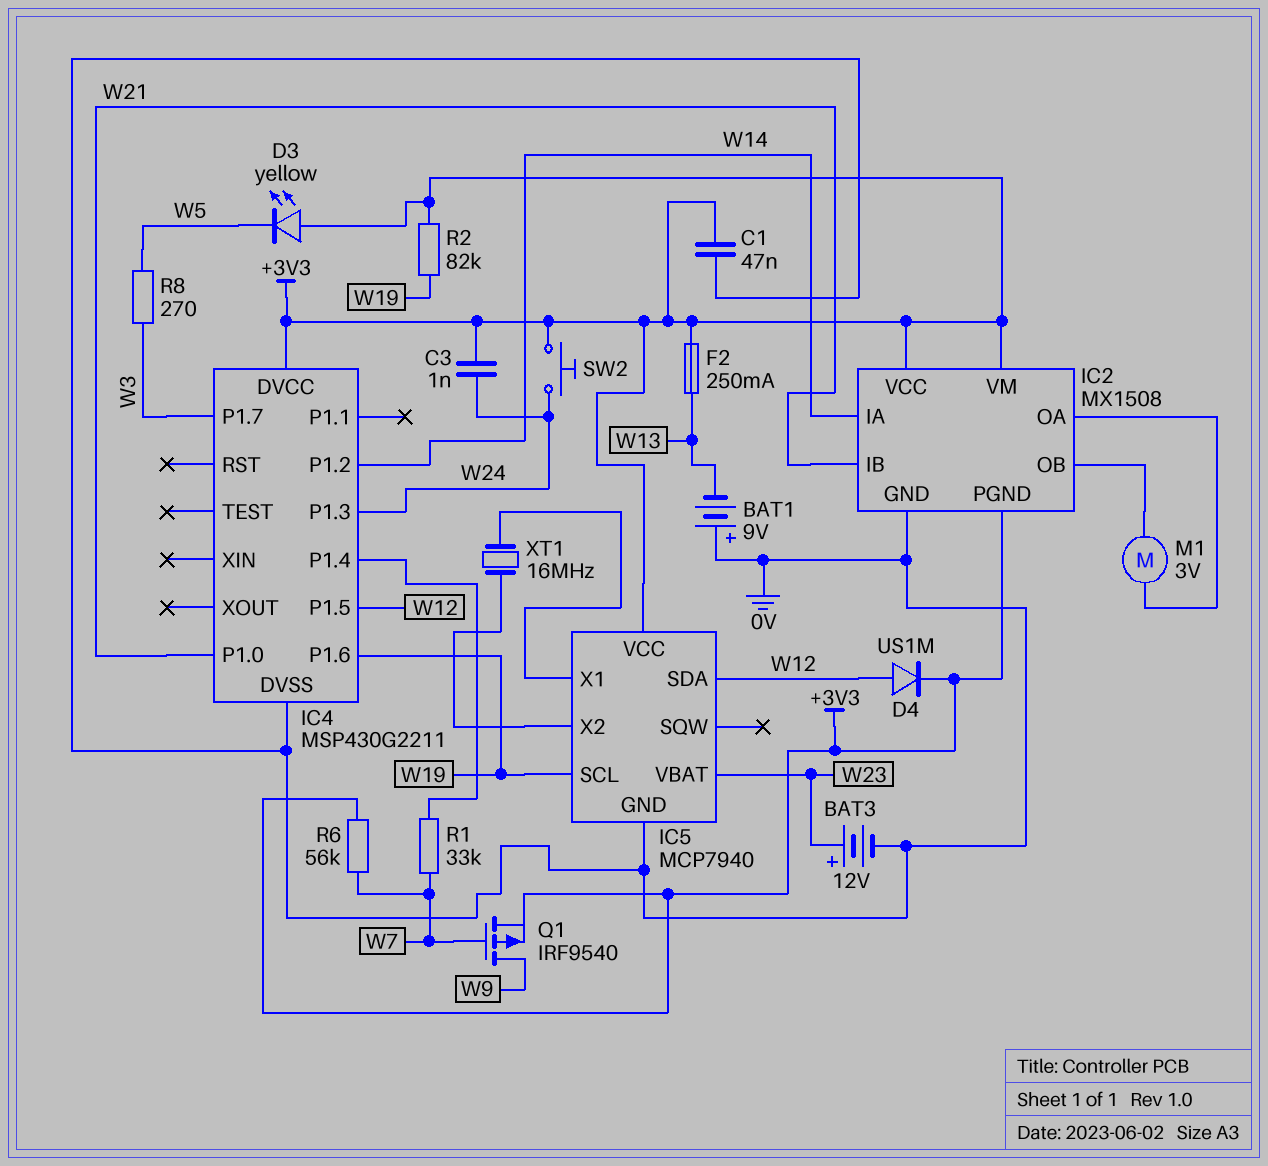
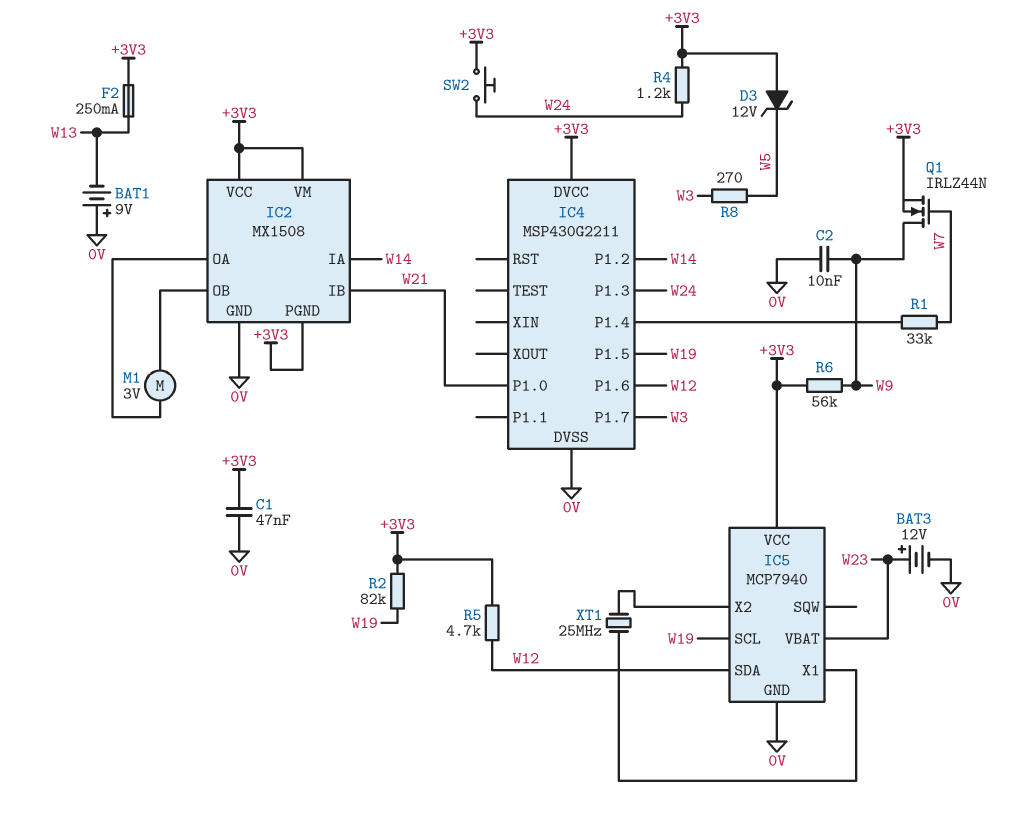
C2: none -> 10nF (0V, W9)
C3: 1nF (+3V3, W24) -> none
D3: LED yellow (A +3V3, K W5) -> zener 12V (A +3V3, K W5)
D4: diode US1M (A W12, K +3V3) -> none
IC4 pin P1.5: W12 -> W19
IC4 pin P1.6: W19 -> W12
Q1: PMOS IRF9540 (G W7, D W9, S +3V3) -> NMOS IRLZ44N (G W7, D W9, S +3V3)
R4: none -> 1.2k (+3V3, W24)
R5: none -> 4.7k (+3V3, W12)
R6: 56k (+3V3, W7) -> 56k (+3V3, W9)
XT1: 16MHz (IC5/X1, IC5/X2) -> 25MHz (IC5/X1, IC5/X2)

